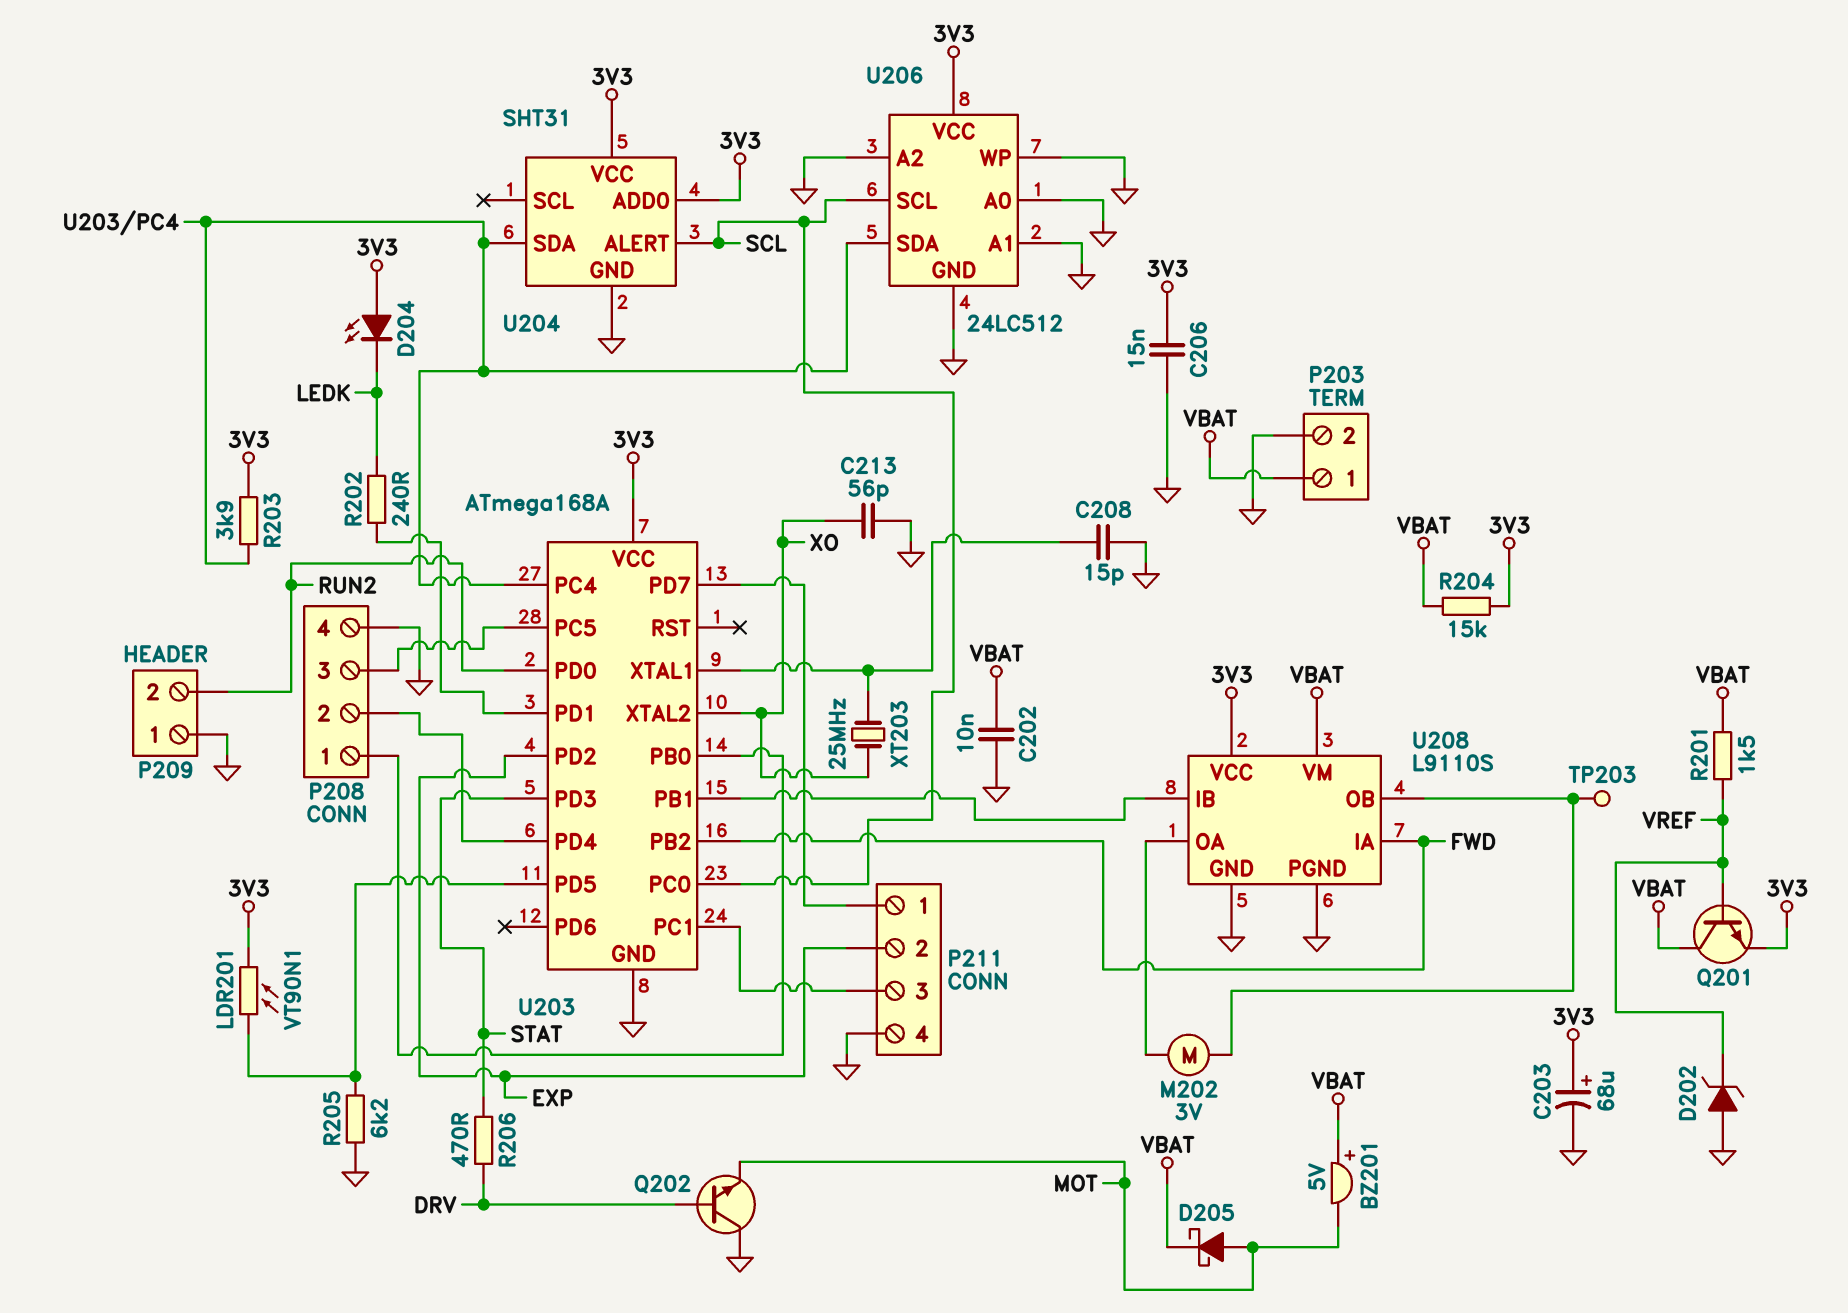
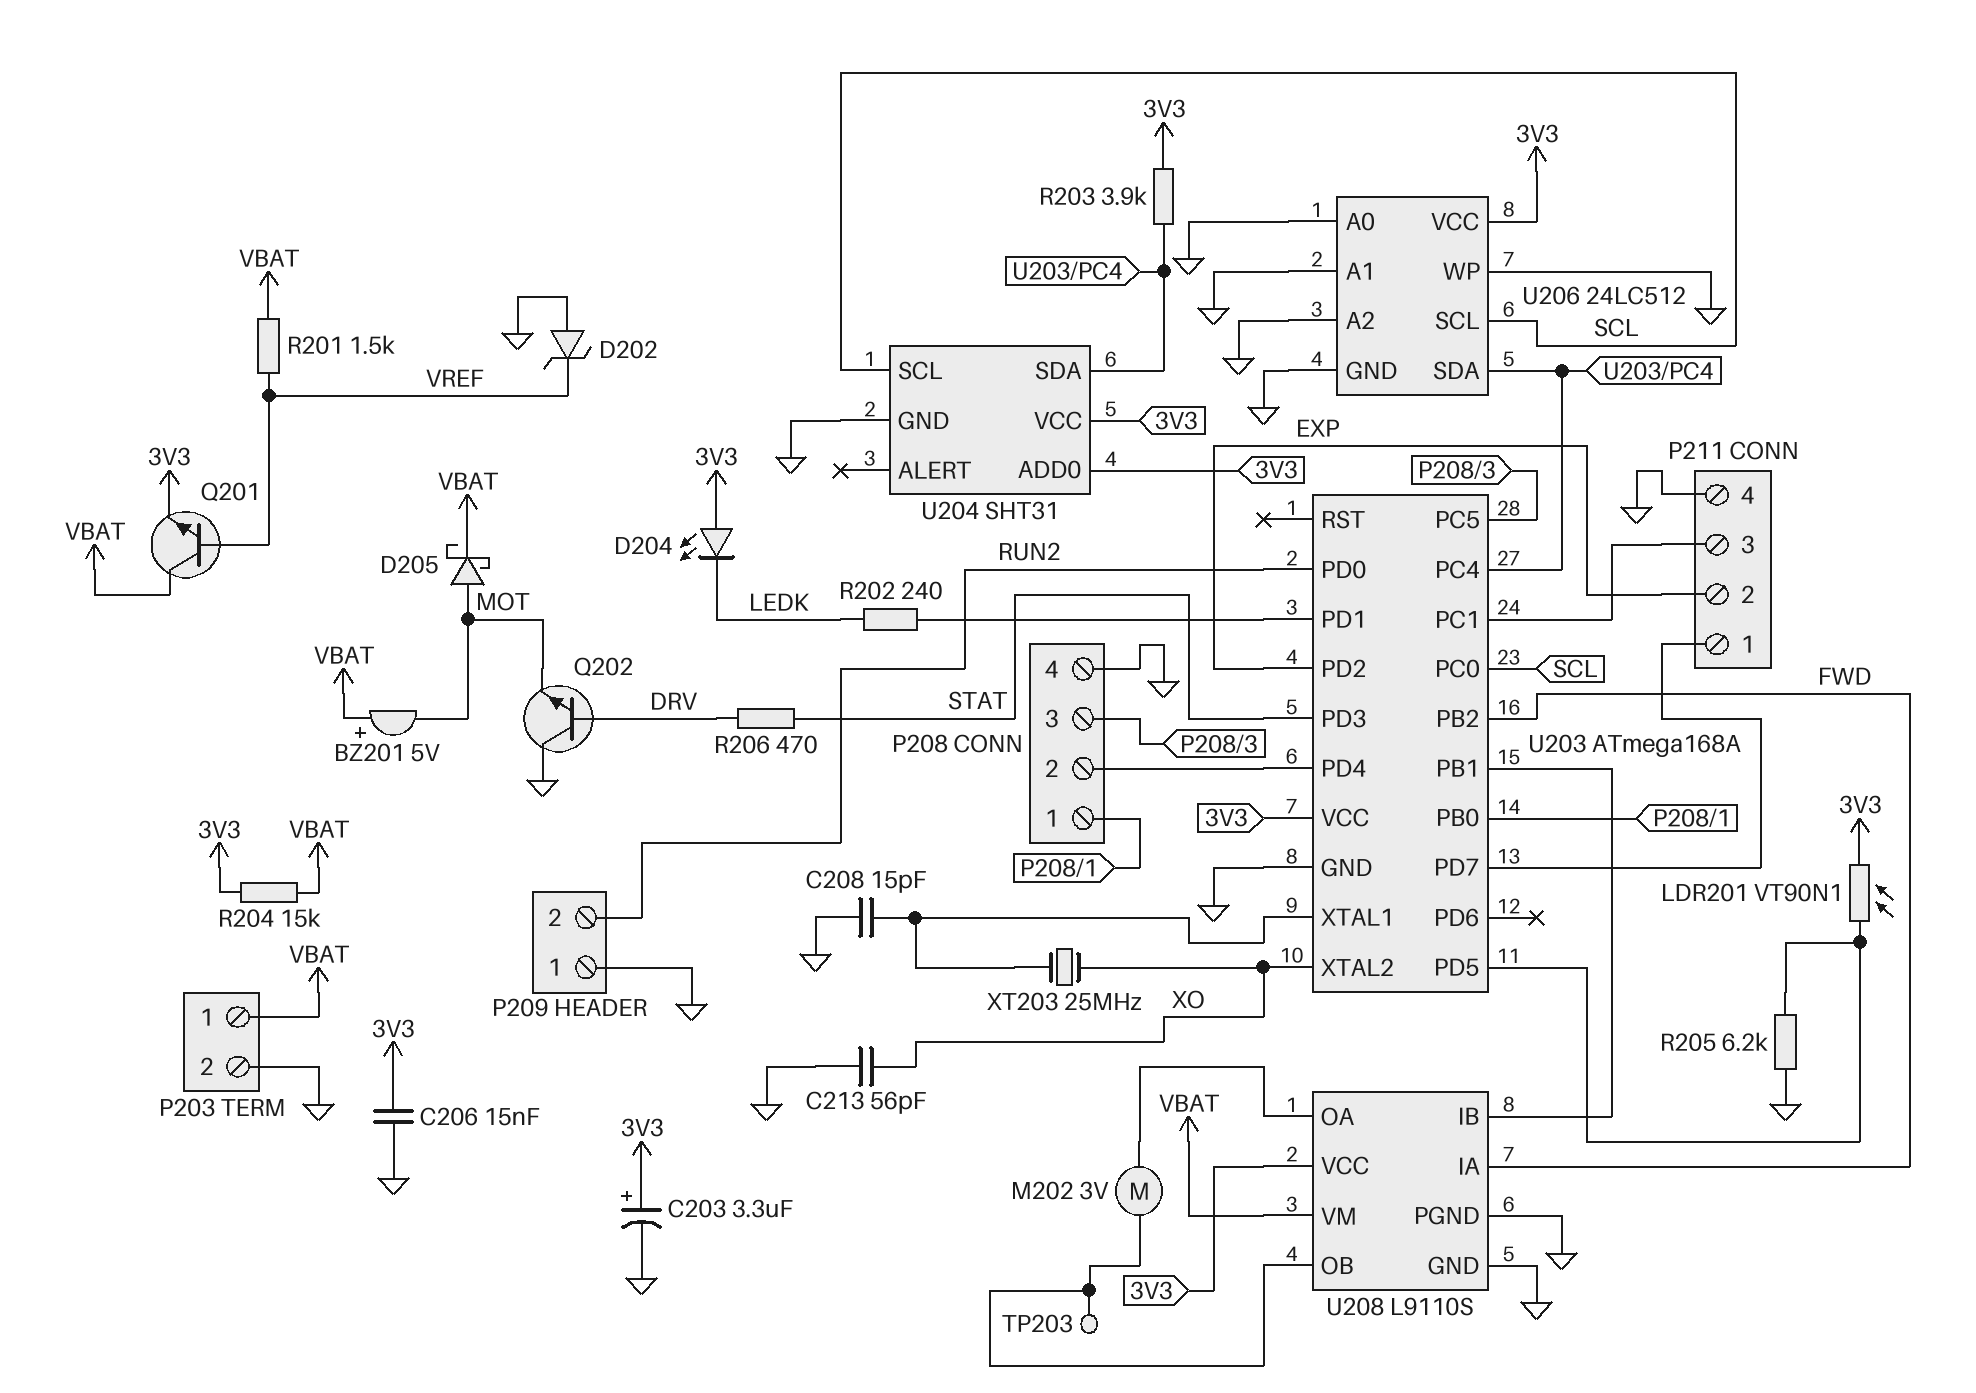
C202: 10nF (GND, VBAT) -> none
C203: 68uF (plus 3V3, minus GND) -> 3.3uF (plus 3V3, minus GND)
U204 pin ALERT: SCL -> none
U204 pin SCL: none -> SCL

